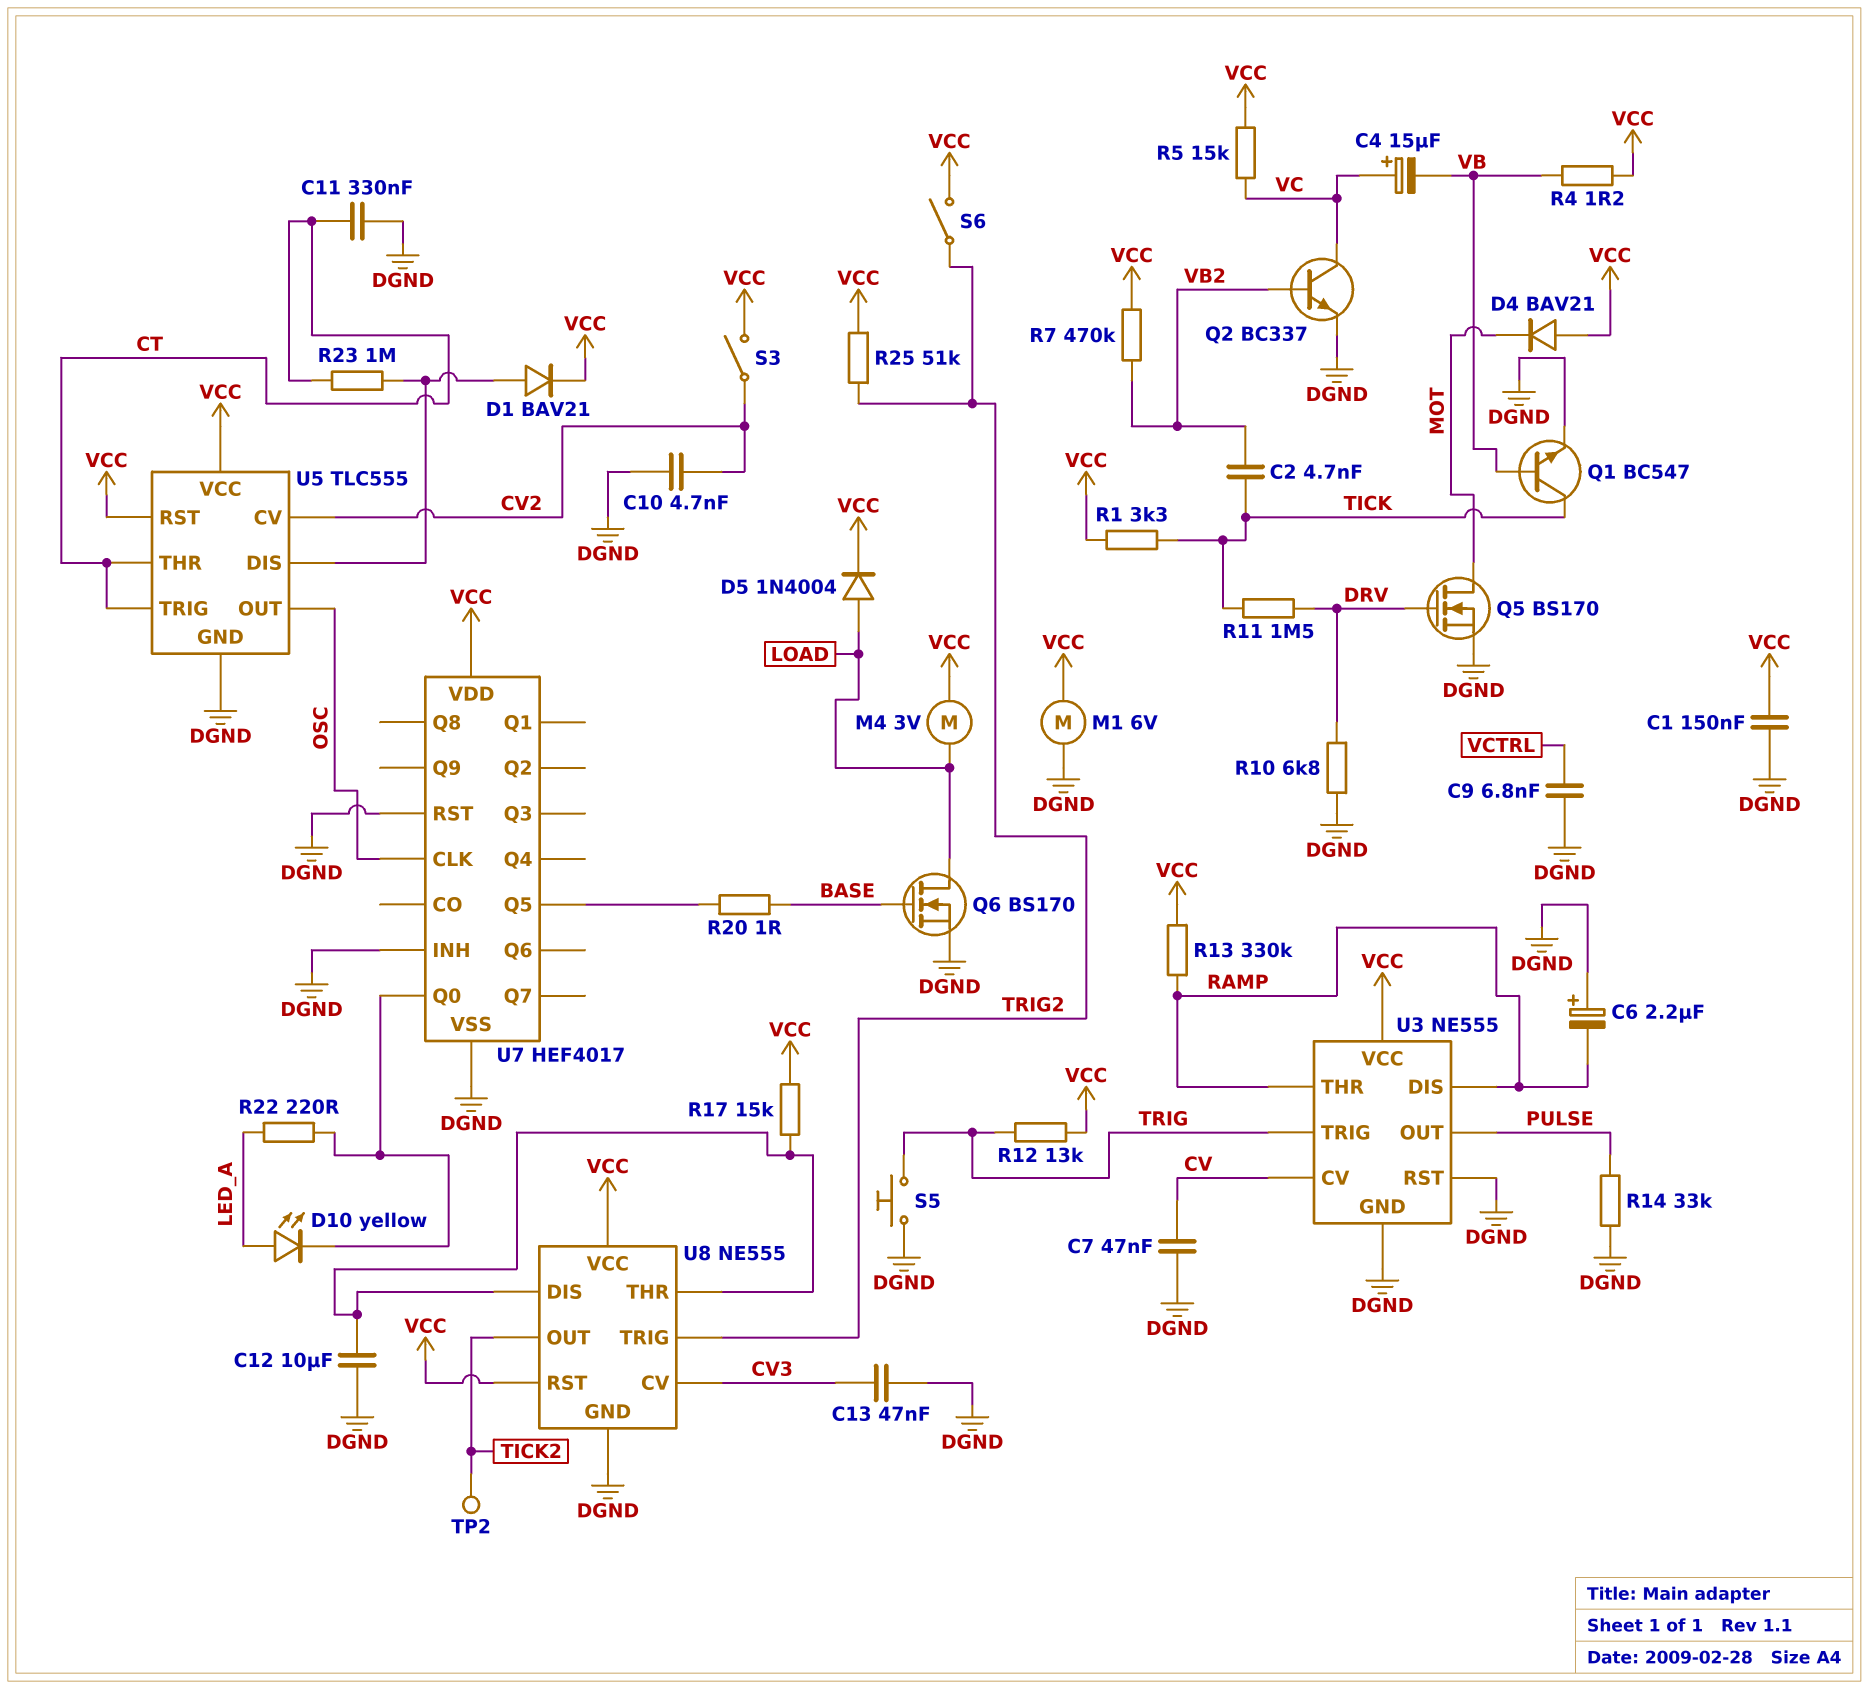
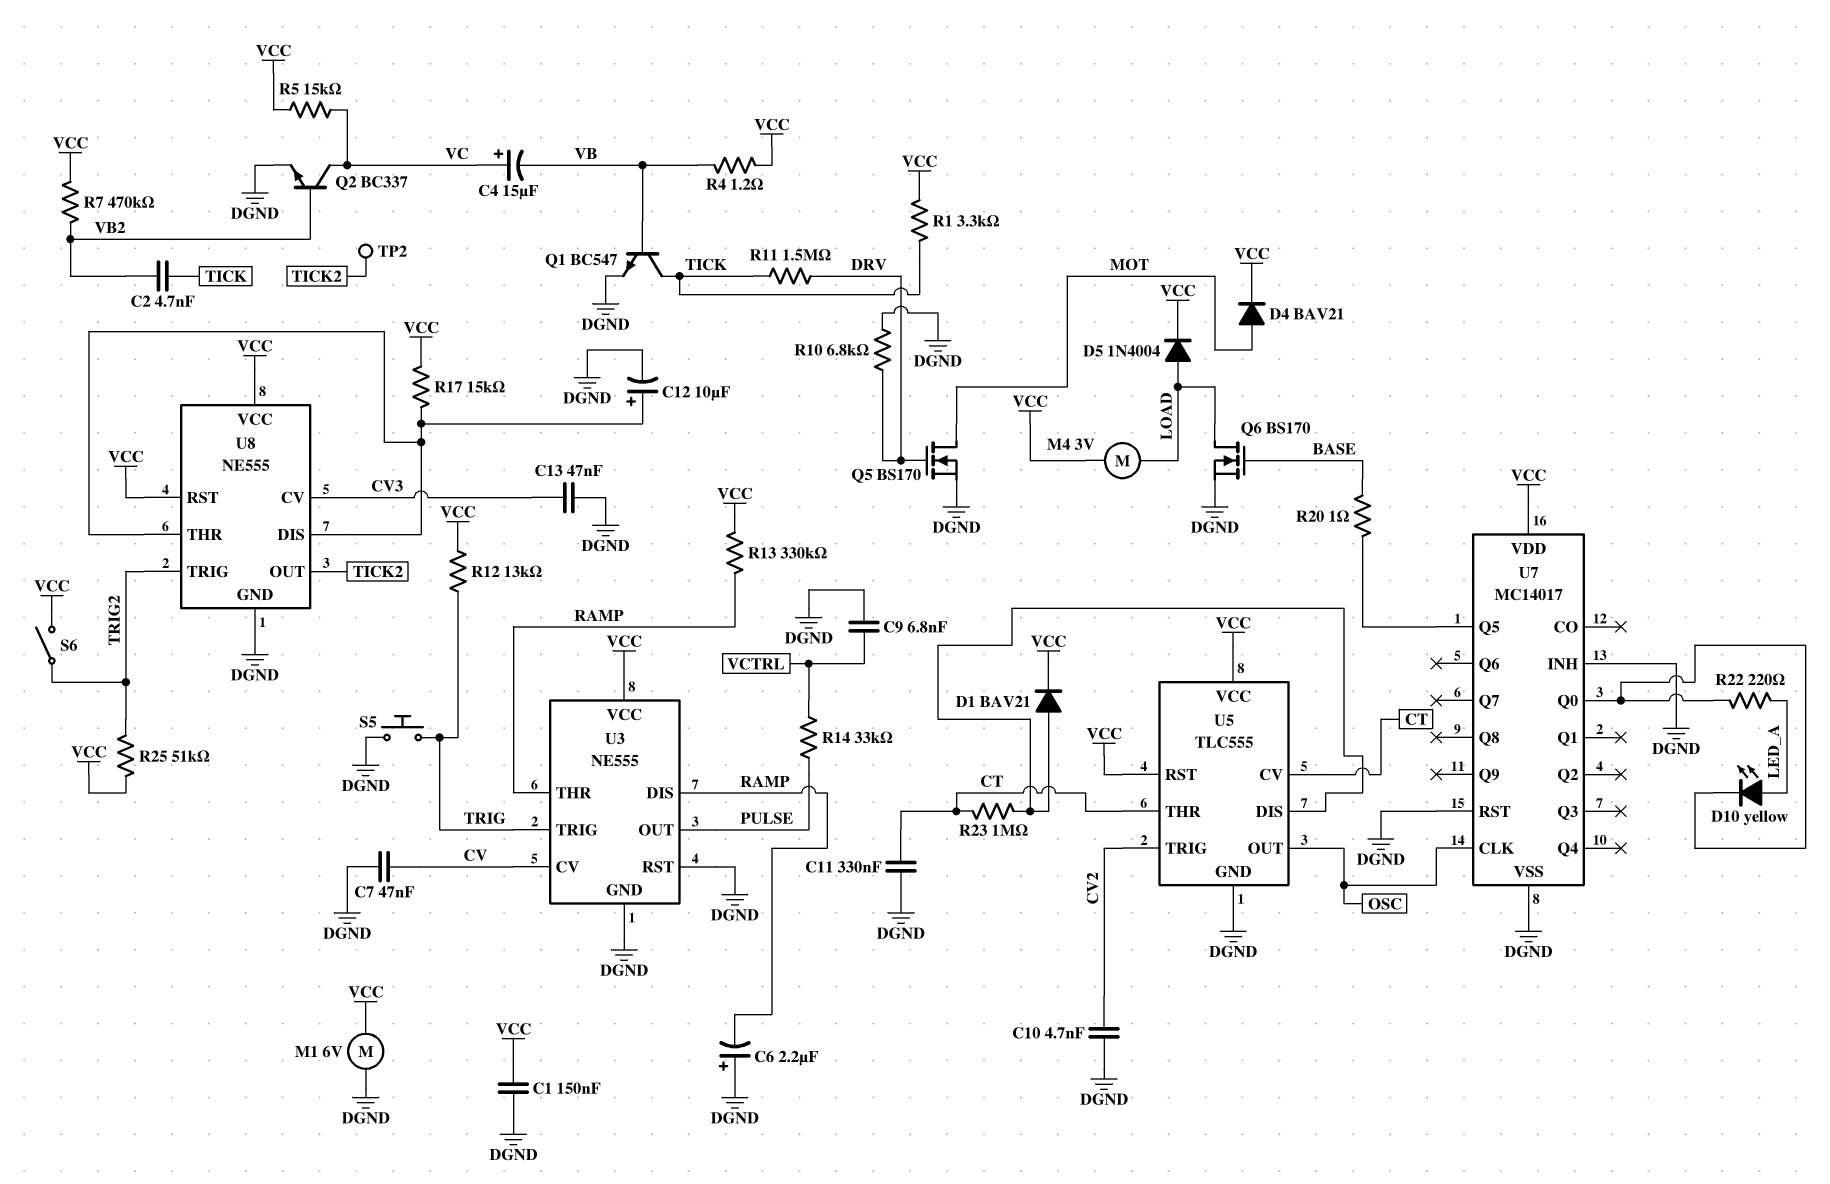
C12: 10uF (DGND, U8/DIS) -> 10uF (plus U8/DIS, minus DGND)
D4: diode BAV21 (A VCC, K MOT) -> diode BAV21 (A MOT, K VCC)
R14: 33k (DGND, PULSE) -> 33k (PULSE, VCTRL)
S3: switch (CV2, VCC) -> none
U5 pin CV: CV2 -> CT
U5 pin TRIG: CT -> CV2
U7: HEF4017 -> MC14017

